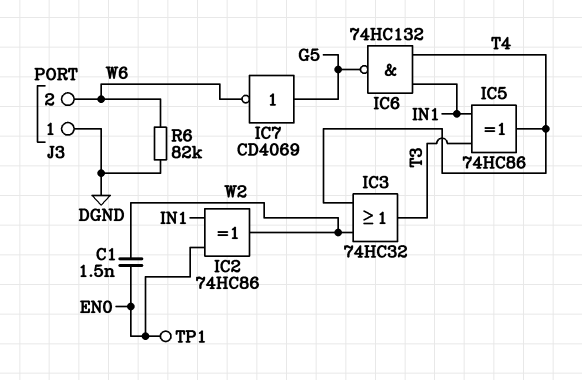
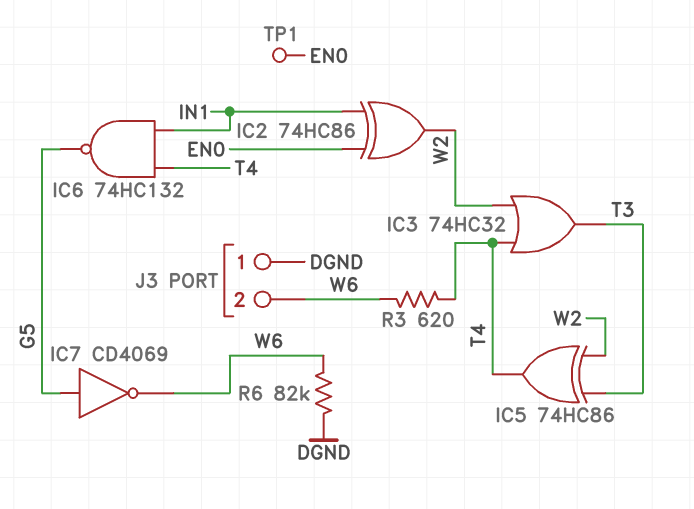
C1: 1.5nF (EN0, W2) -> none
IC5: XOR 74HC86 (in IN1, in T3, out T4) -> XOR 74HC86 (in T3, in W2, out T4)
R3: none -> 620 (T4, W6)

